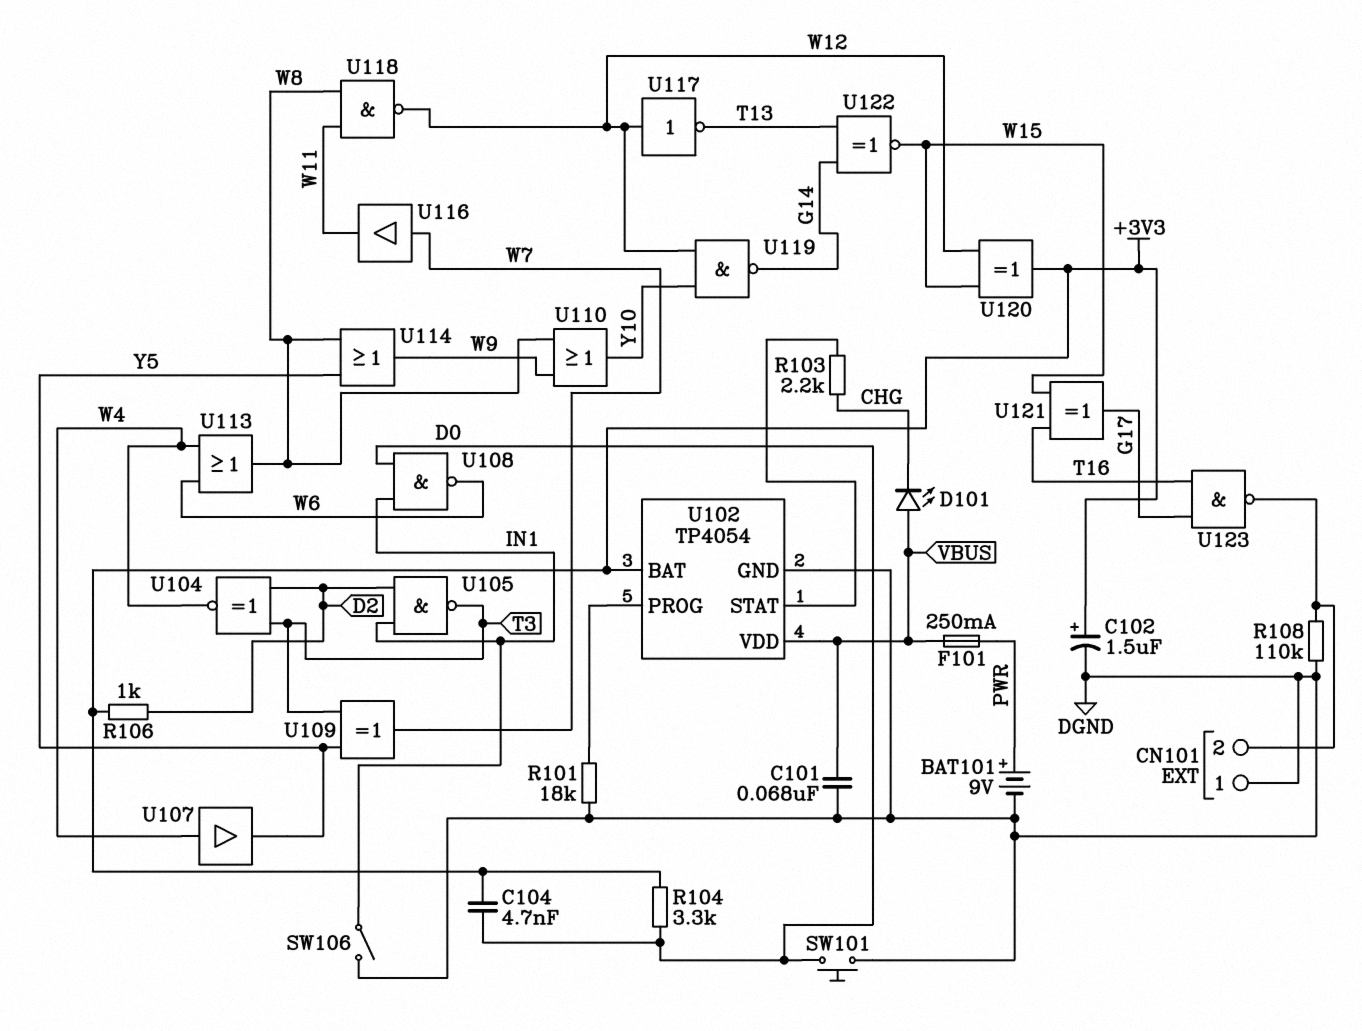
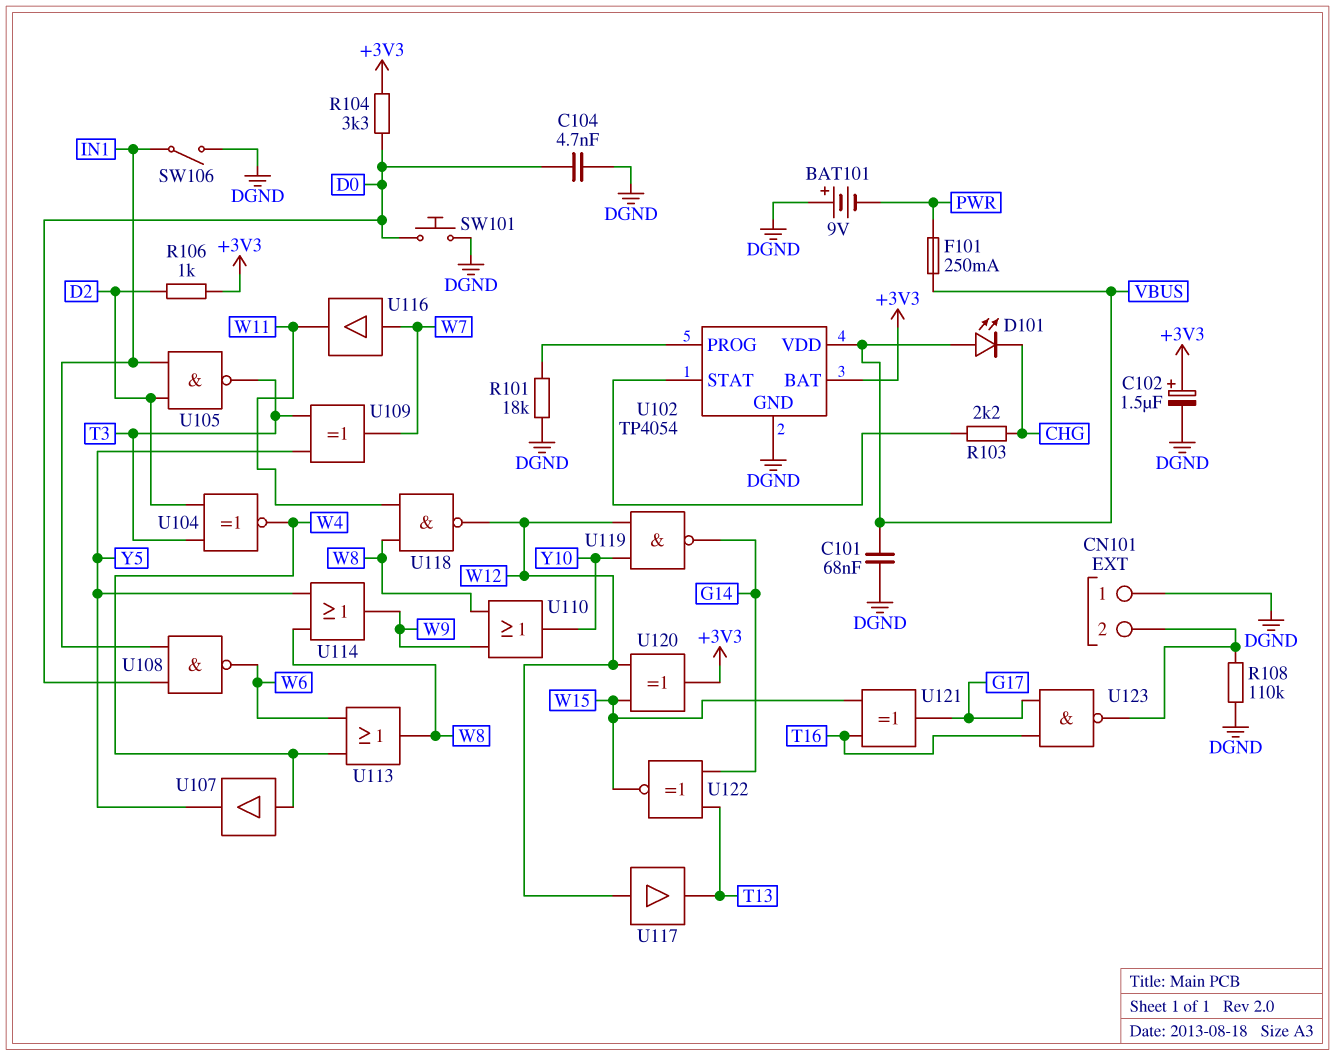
BAT101: 9V (plus PWR, minus DGND) -> 9V (plus DGND, minus PWR)
C104: 4.7nF (+3V3, D0) -> 4.7nF (D0, DGND)
U117: NOT (in W12, out T13) -> buffer (in W12, out T13)

